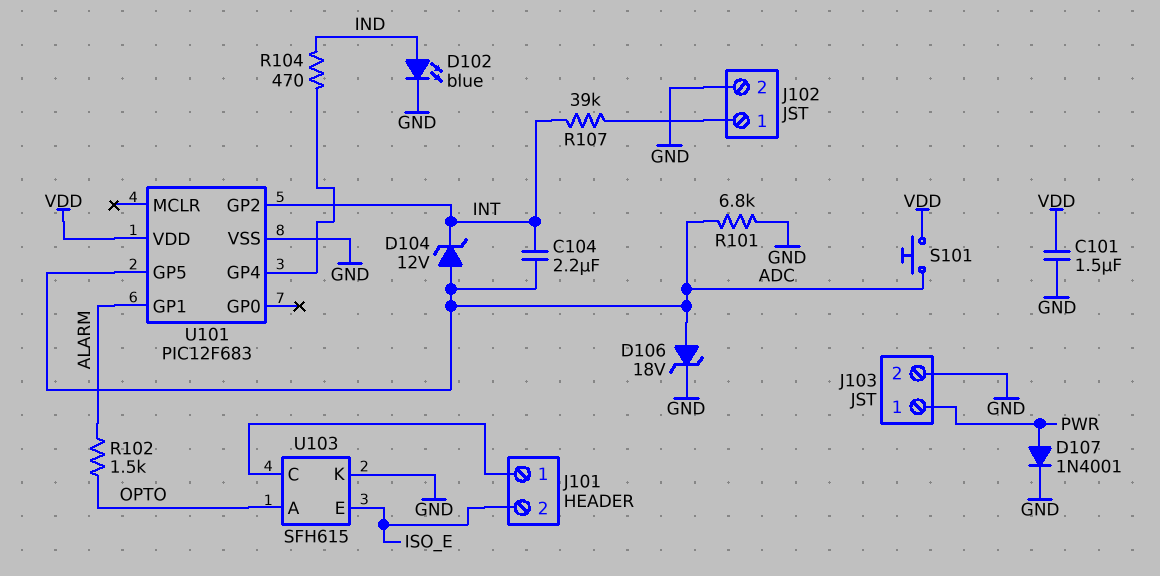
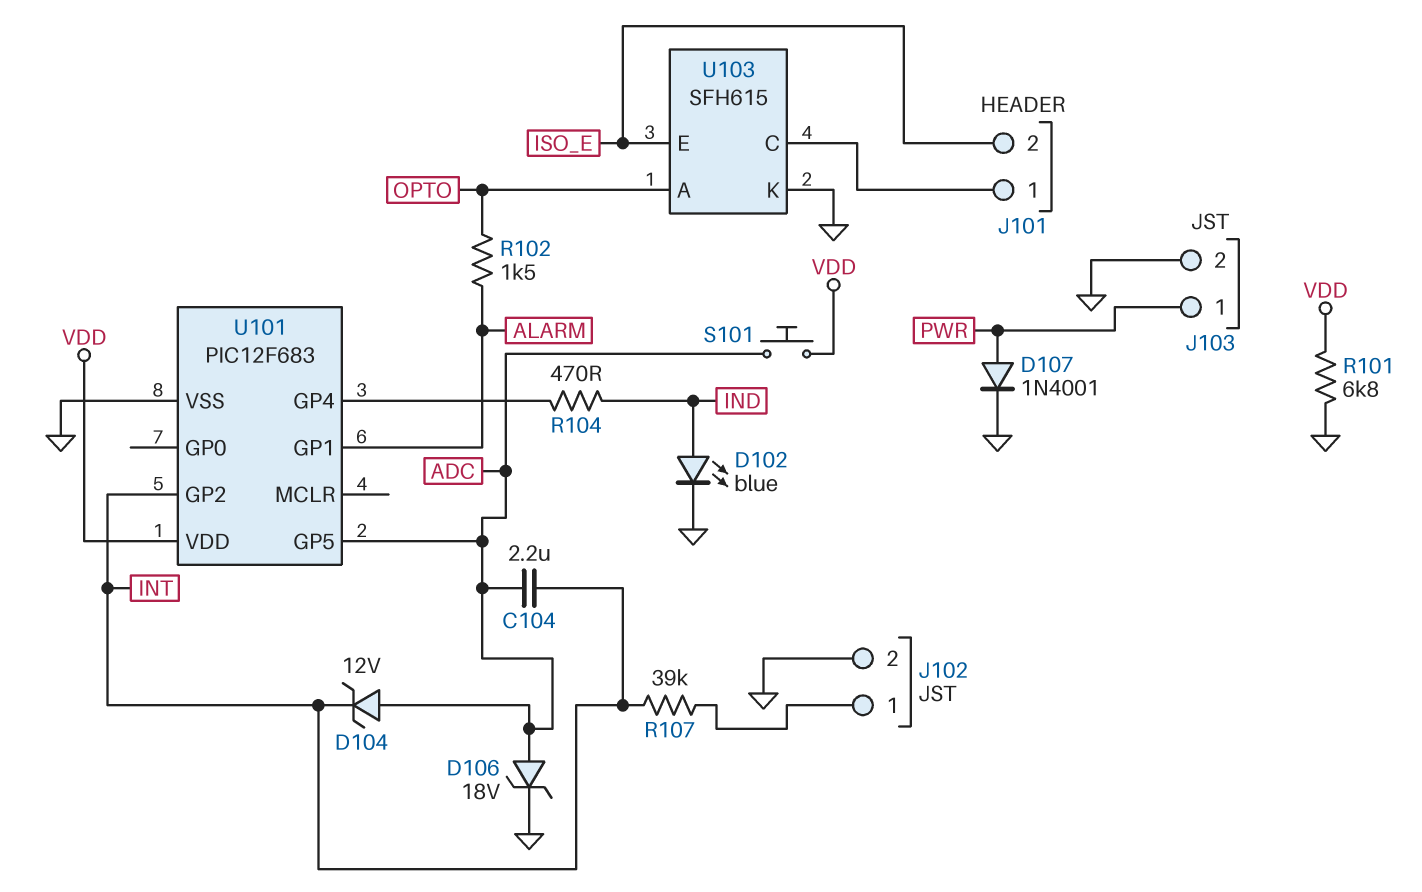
C101: 1.5uF (GND, VDD) -> none
R101: 6.8k (ADC, GND) -> 6.8k (GND, VDD)

